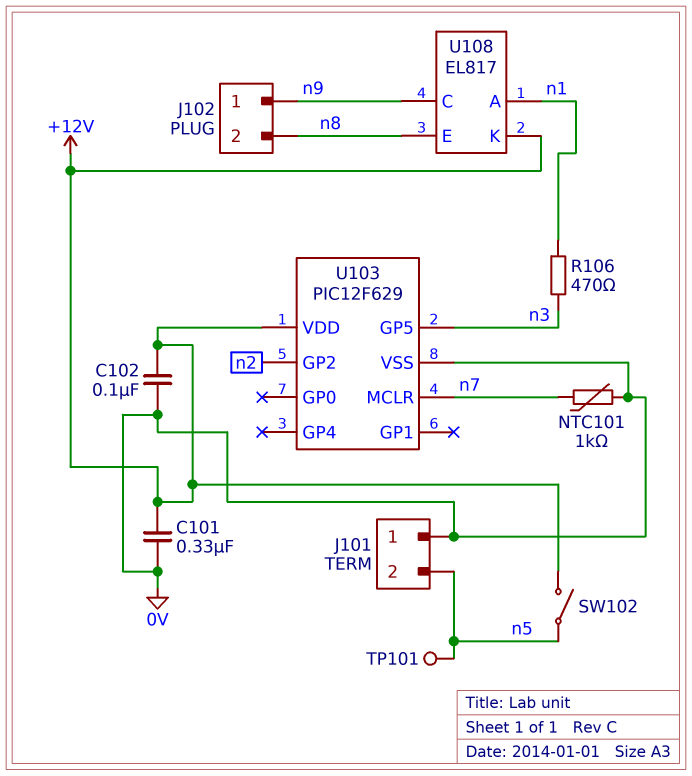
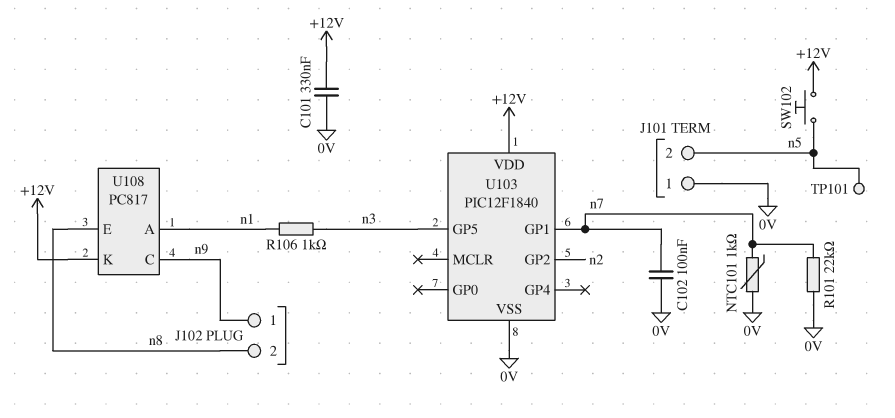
C102: 100nF (+12V, 0V) -> 100nF (0V, n7)
R101: none -> 22k (0V, n7)
R106: 470 (n1, n3) -> 1k (n1, n3)
SW102: switch (+12V, n5) -> button (+12V, n5)
U103: PIC12F629 -> PIC12F1840
U103 pin GP1: none -> n7
U103 pin MCLR: n7 -> none
U108: EL817 -> PC817

